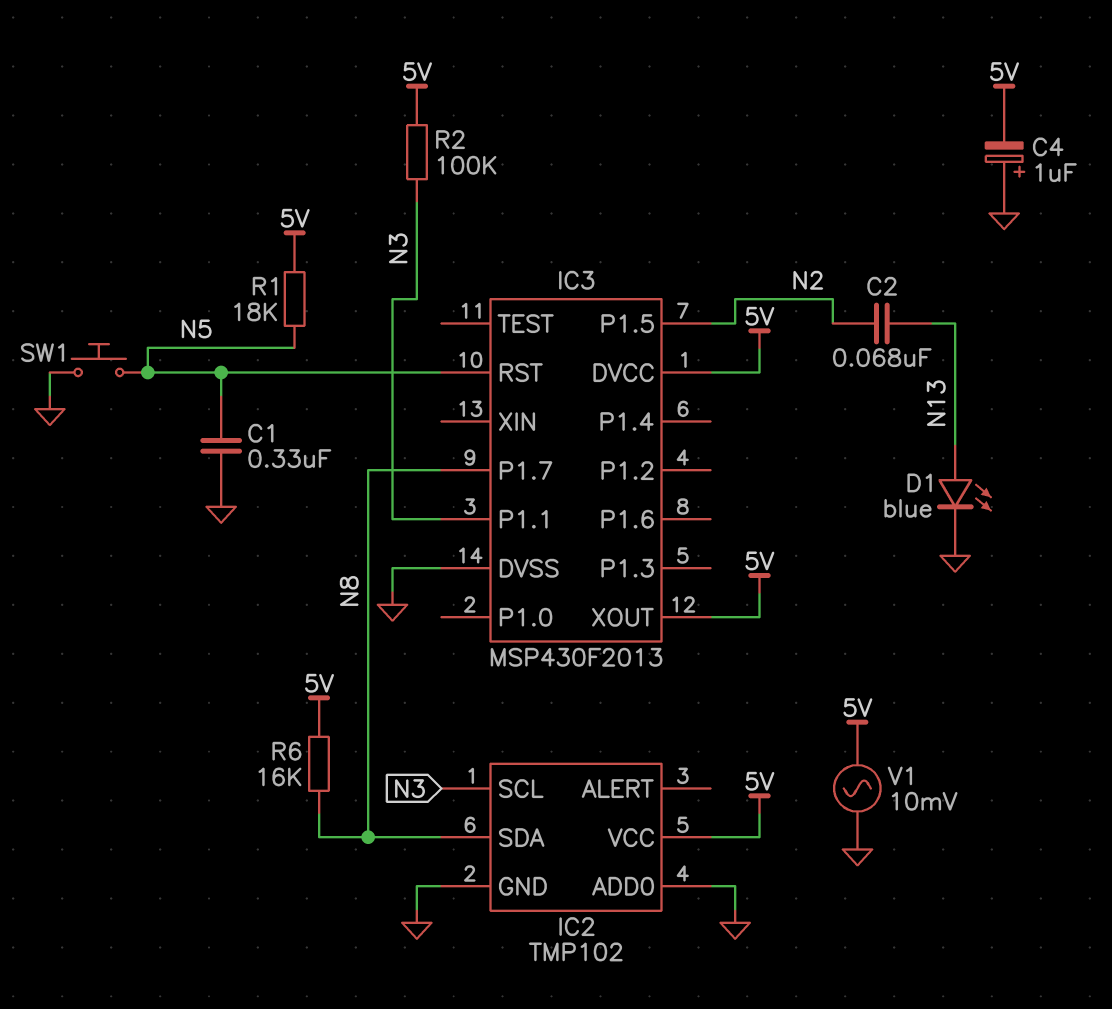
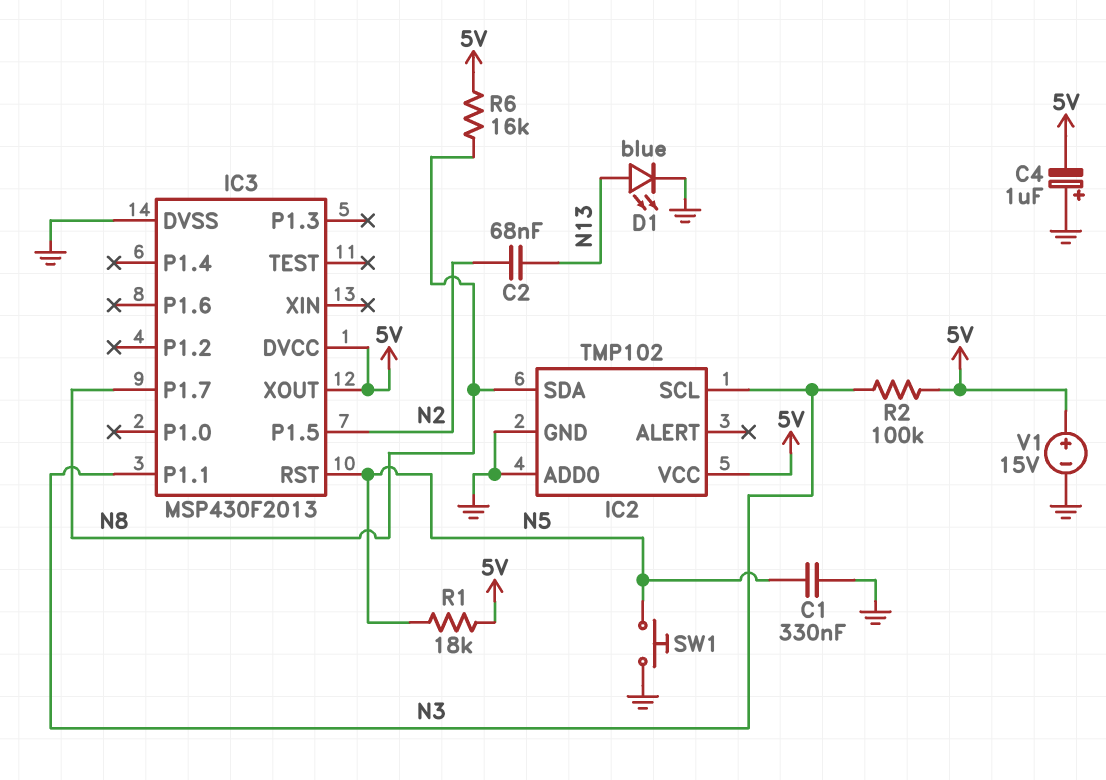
V1: AC 10mV (5V, GND) -> 15V (plus 5V, minus GND)

